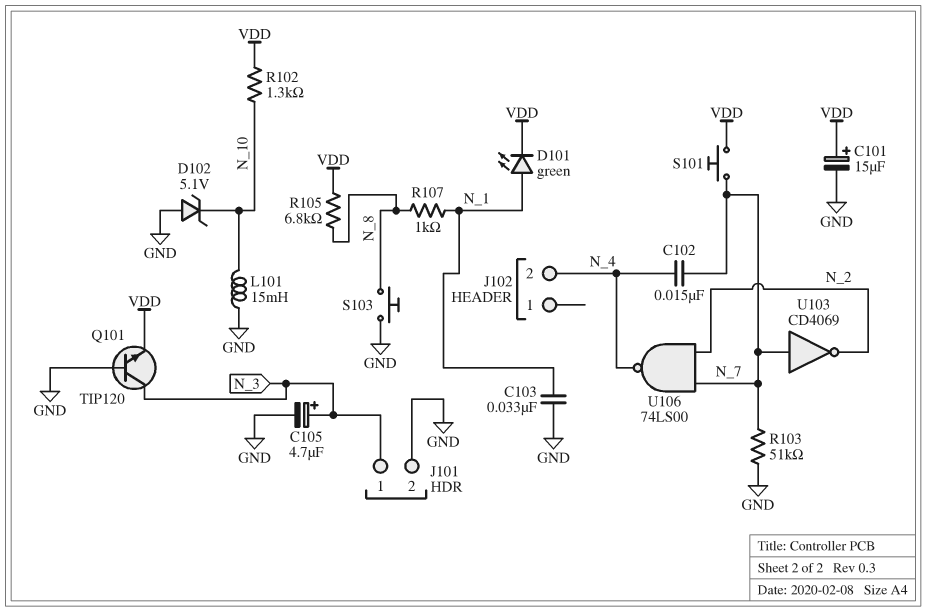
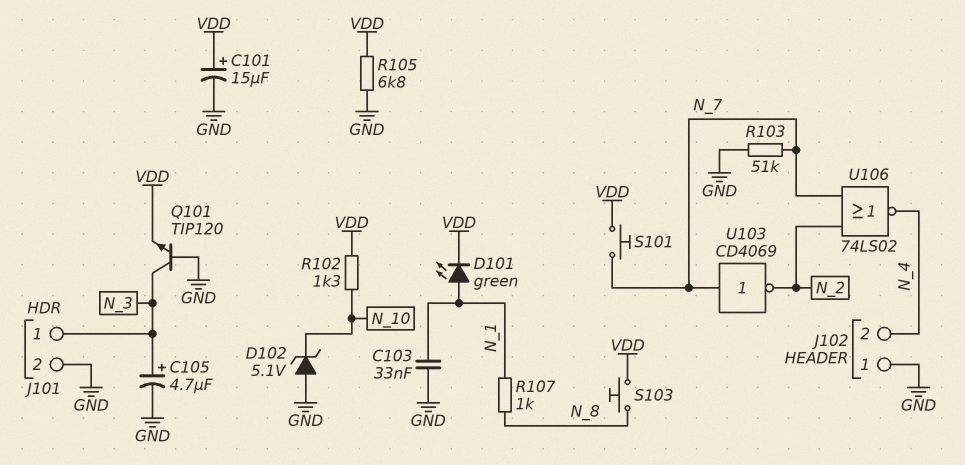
C102: 15nF (N_4, N_7) -> none
J102 pin 1: none -> GND
L101: 15mH (GND, N_10) -> none
R105: 6.8k (N_8, VDD) -> 6.8k (GND, VDD)
S103: button (GND, N_8) -> button (N_8, VDD)
U106: NAND 74LS00 (in N_2, in N_7, out N_4) -> NOR 74LS02 (in N_2, in N_7, out N_4)

